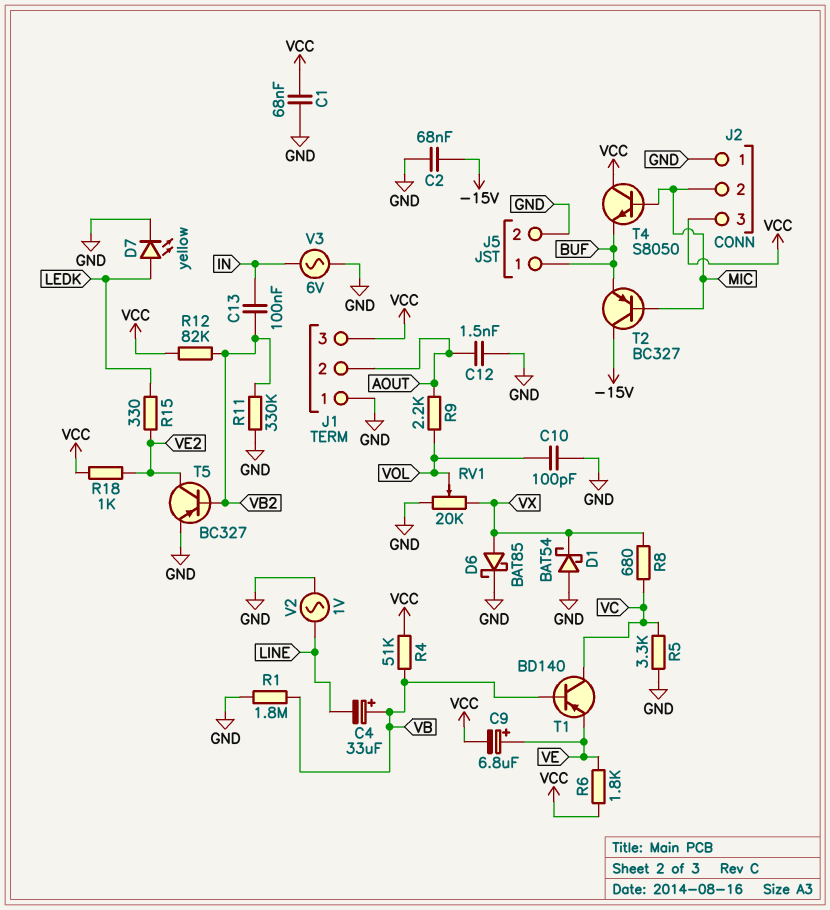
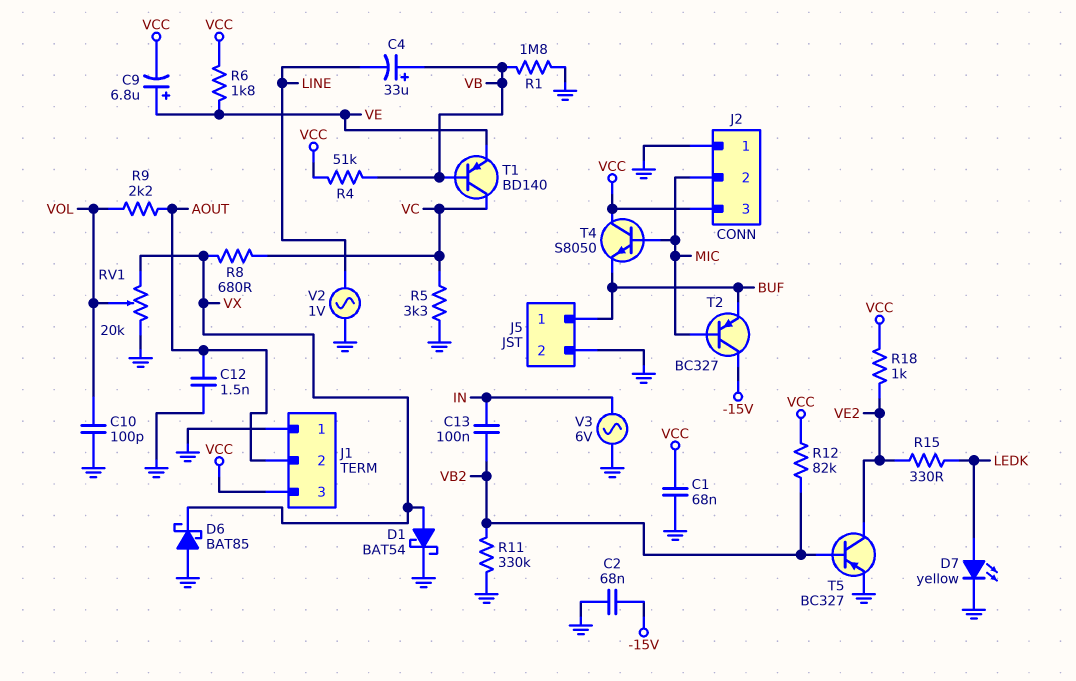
D1: schottky BAT54 (A GND, K VX) -> schottky BAT54 (A VX, K GND)
D6: schottky BAT85 (A VX, K GND) -> schottky BAT85 (A GND, K VX)

